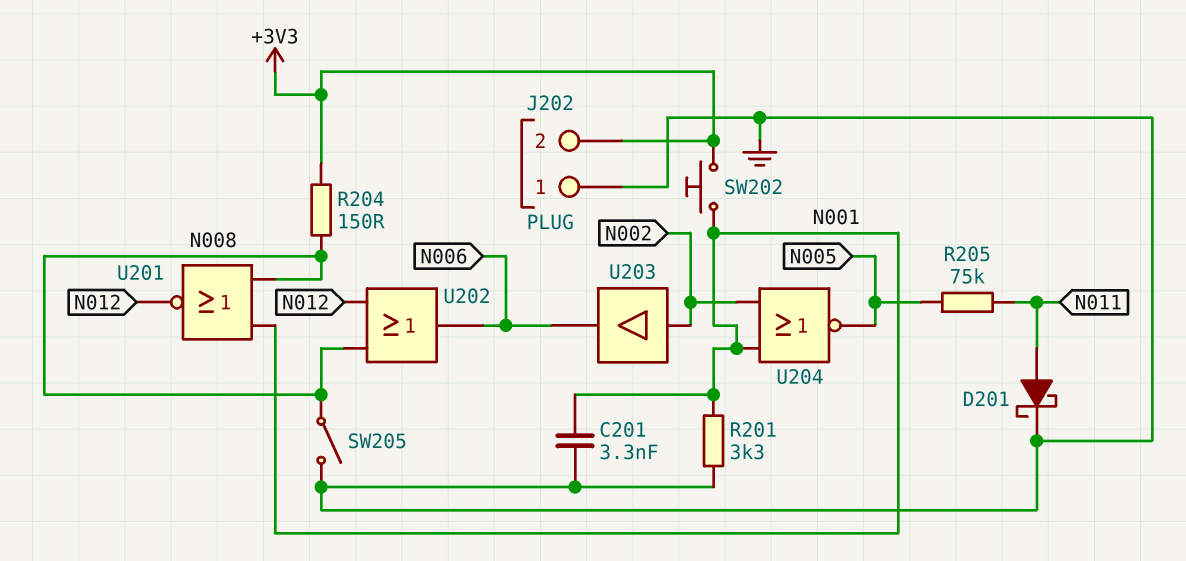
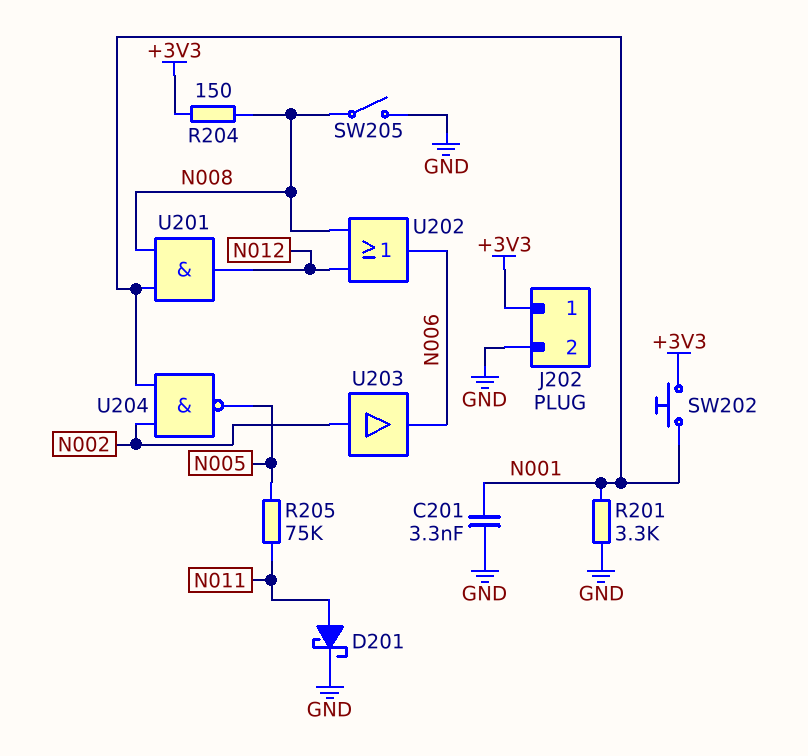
J202 pin 1: GND -> +3V3
J202 pin 2: +3V3 -> GND
U201: NOR (in N001, in N008, out N012) -> AND (in N001, in N008, out N012)
U204: NOR (in N001, in N002, out N005) -> NAND (in N001, in N002, out N005)

